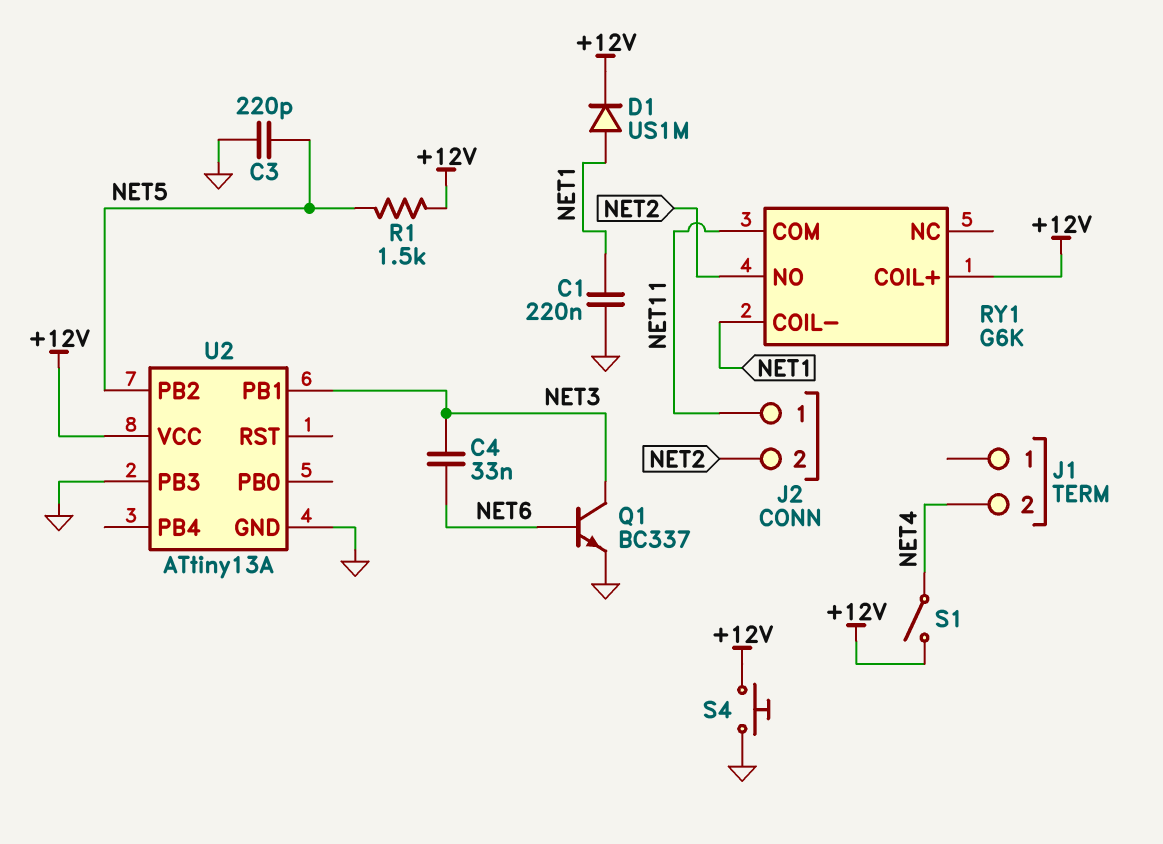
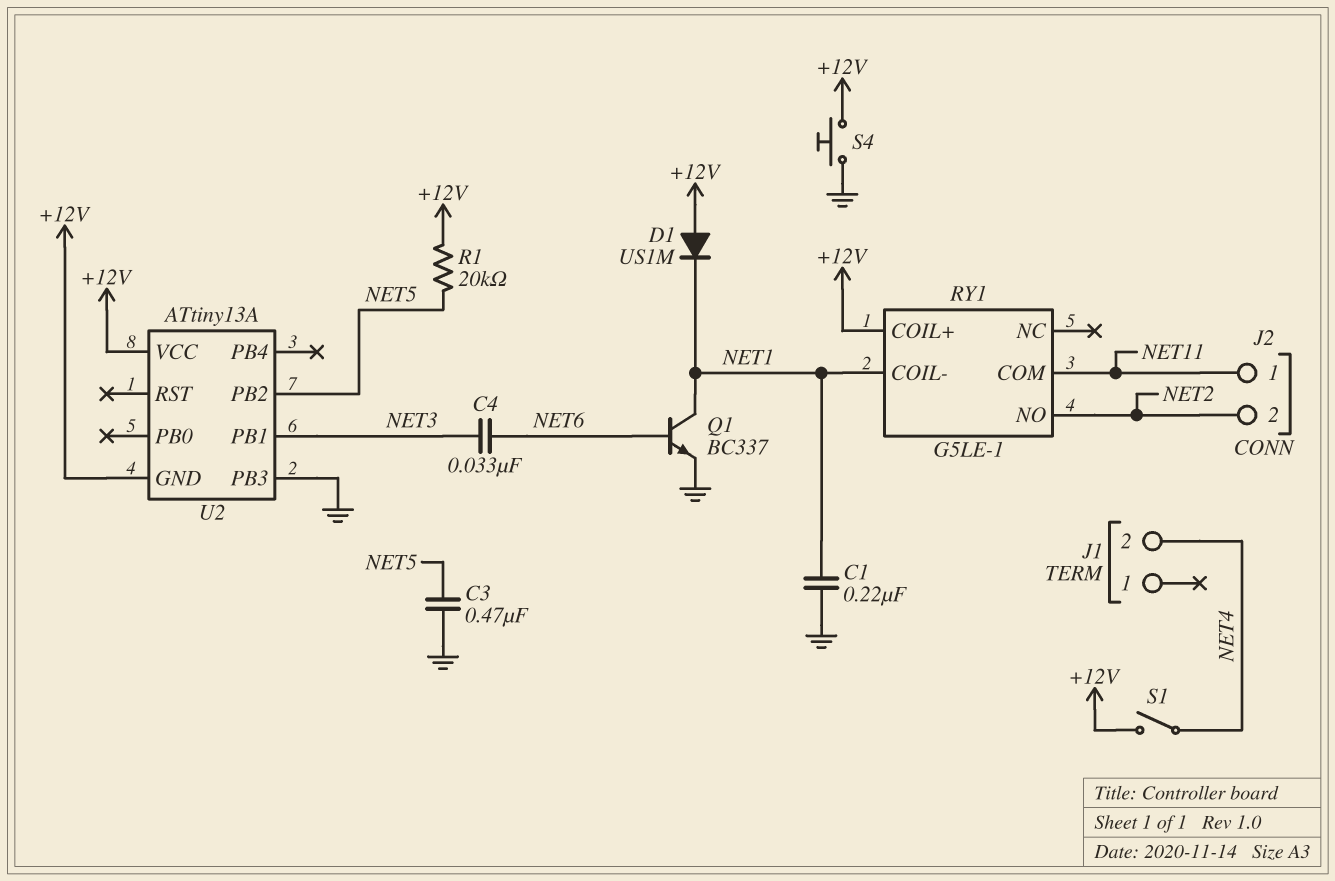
C3: 220pF (GND, NET5) -> 470nF (GND, NET5)
D1: diode US1M (A NET1, K +12V) -> diode US1M (A +12V, K NET1)
Q1: NPN BC337 (B NET6, C NET3, E GND) -> NPN BC337 (B NET6, C NET1, E GND)
R1: 1.5k (+12V, NET5) -> 20k (+12V, NET5)
RY1: G6K -> G5LE-1
U2 pin GND: GND -> +12V

